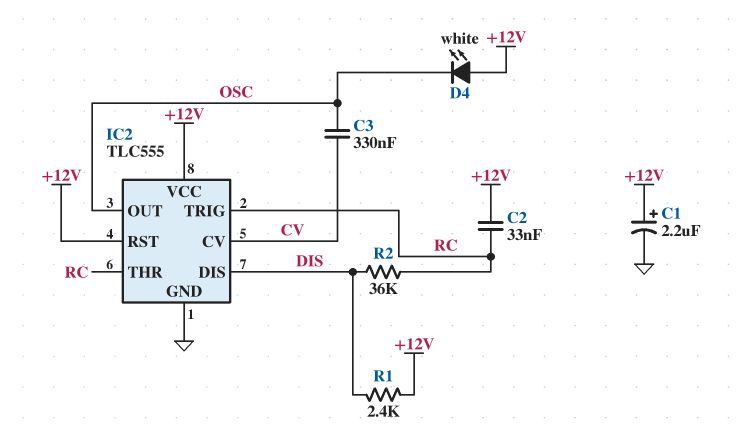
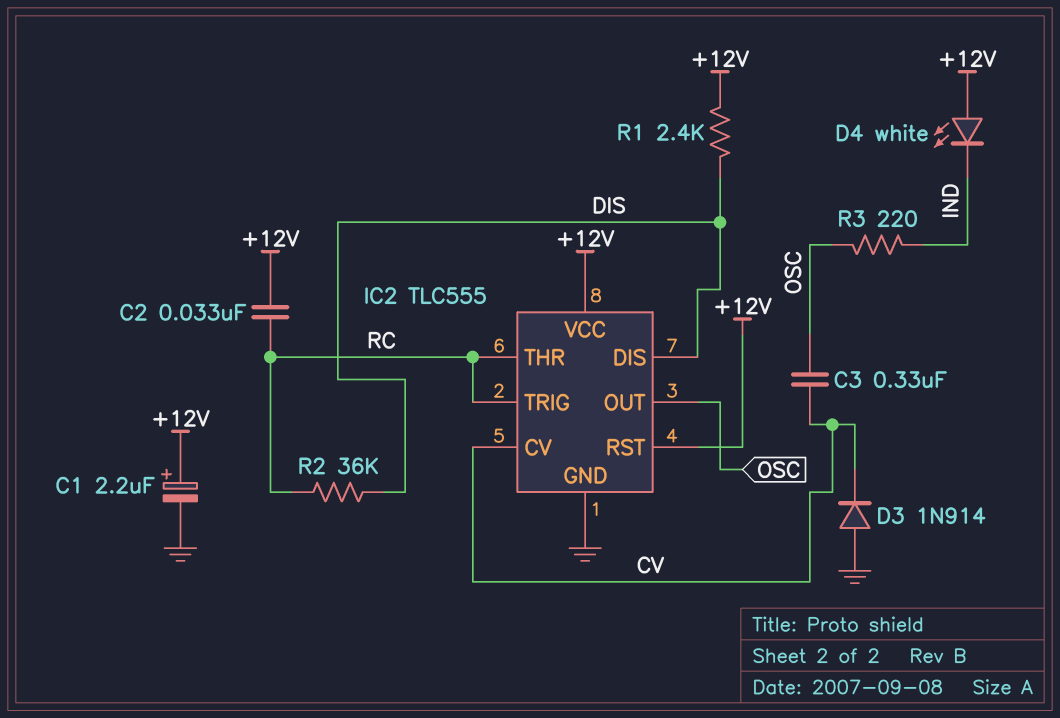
D3: none -> diode 1N914 (A GND, K CV)
D4: LED white (A +12V, K OSC) -> LED white (A +12V, K IND)
R3: none -> 220 (IND, OSC)

